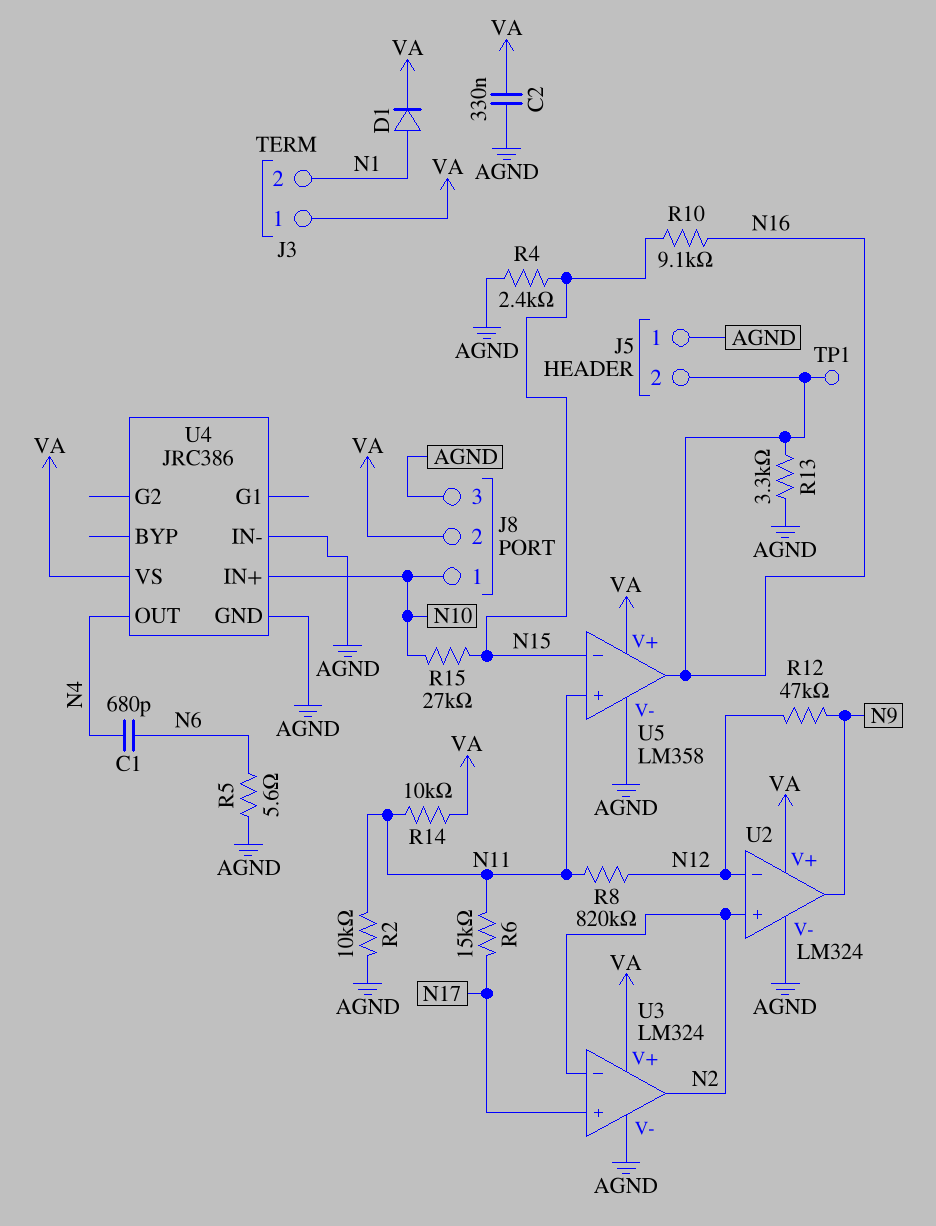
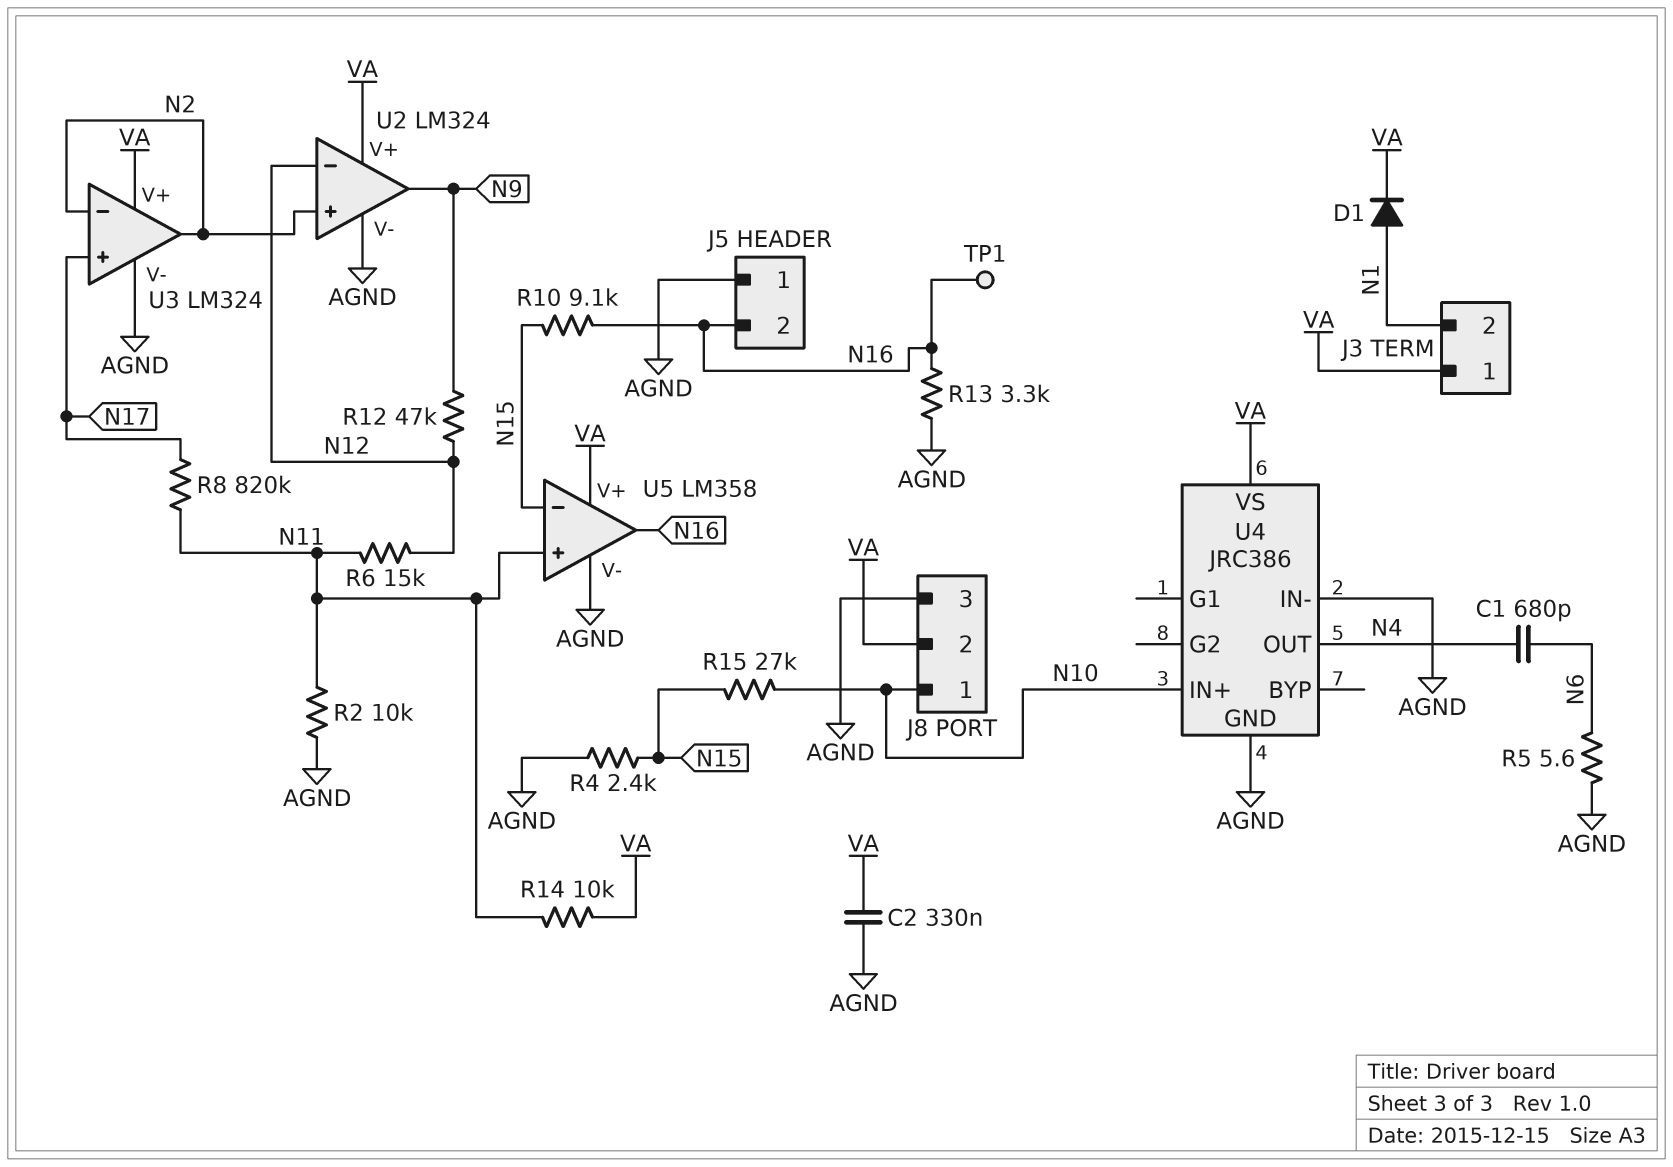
R6: 15k (N11, N17) -> 15k (N11, N12)
R8: 820k (N11, N12) -> 820k (N11, N17)

